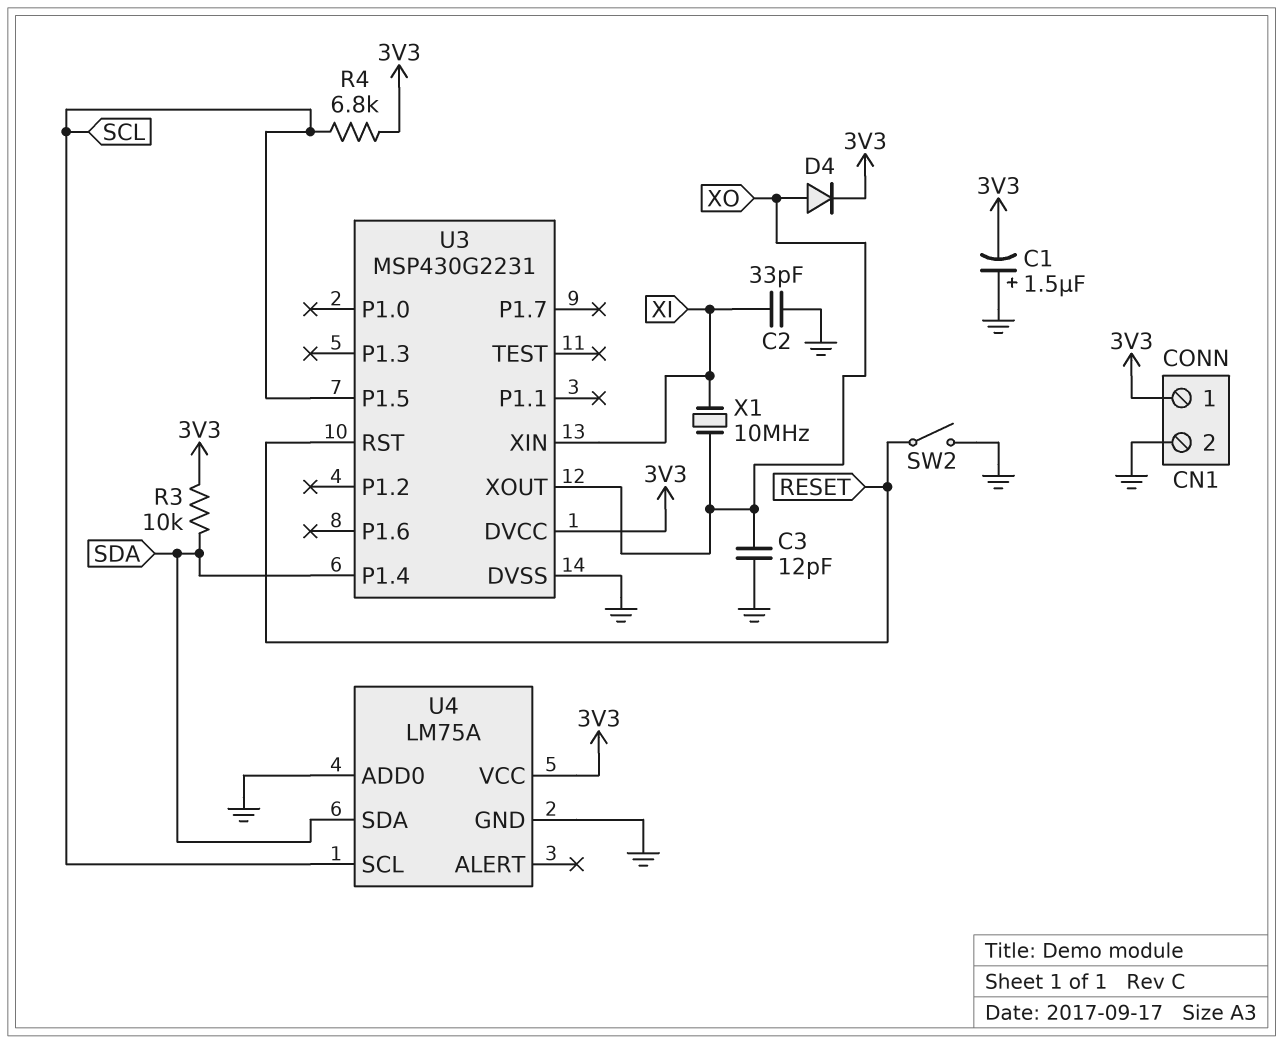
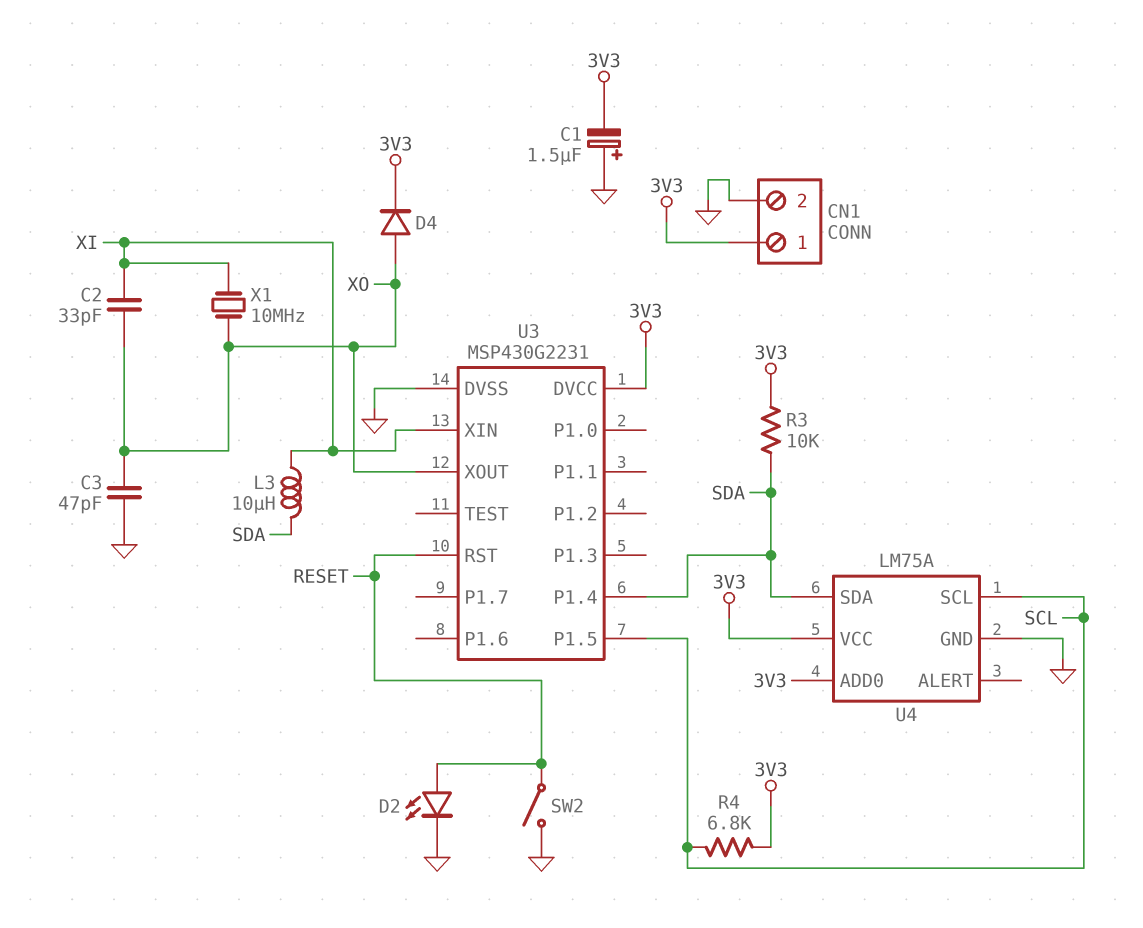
C2: 33pF (GND, XI) -> 33pF (XI, XO)
C3: 12pF (GND, XO) -> 47pF (GND, XO)
D2: none -> LED (A RESET, K GND)
L3: none -> 10uH (SDA, XI)
U4 pin ADD0: GND -> 3V3

